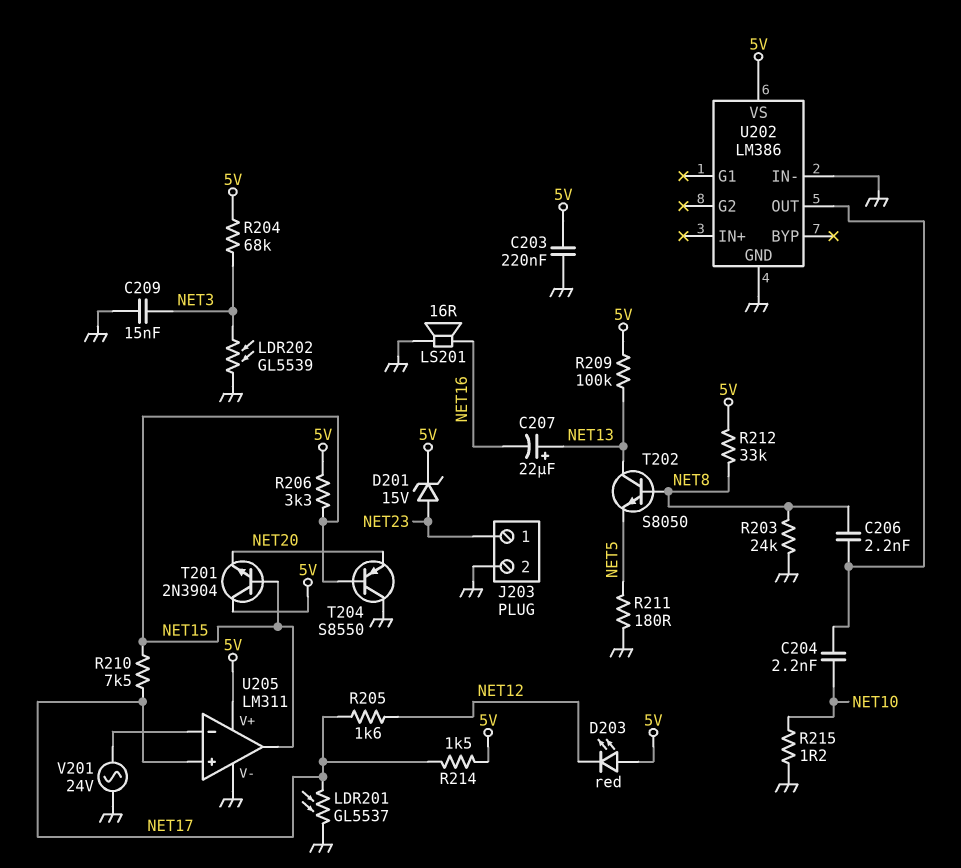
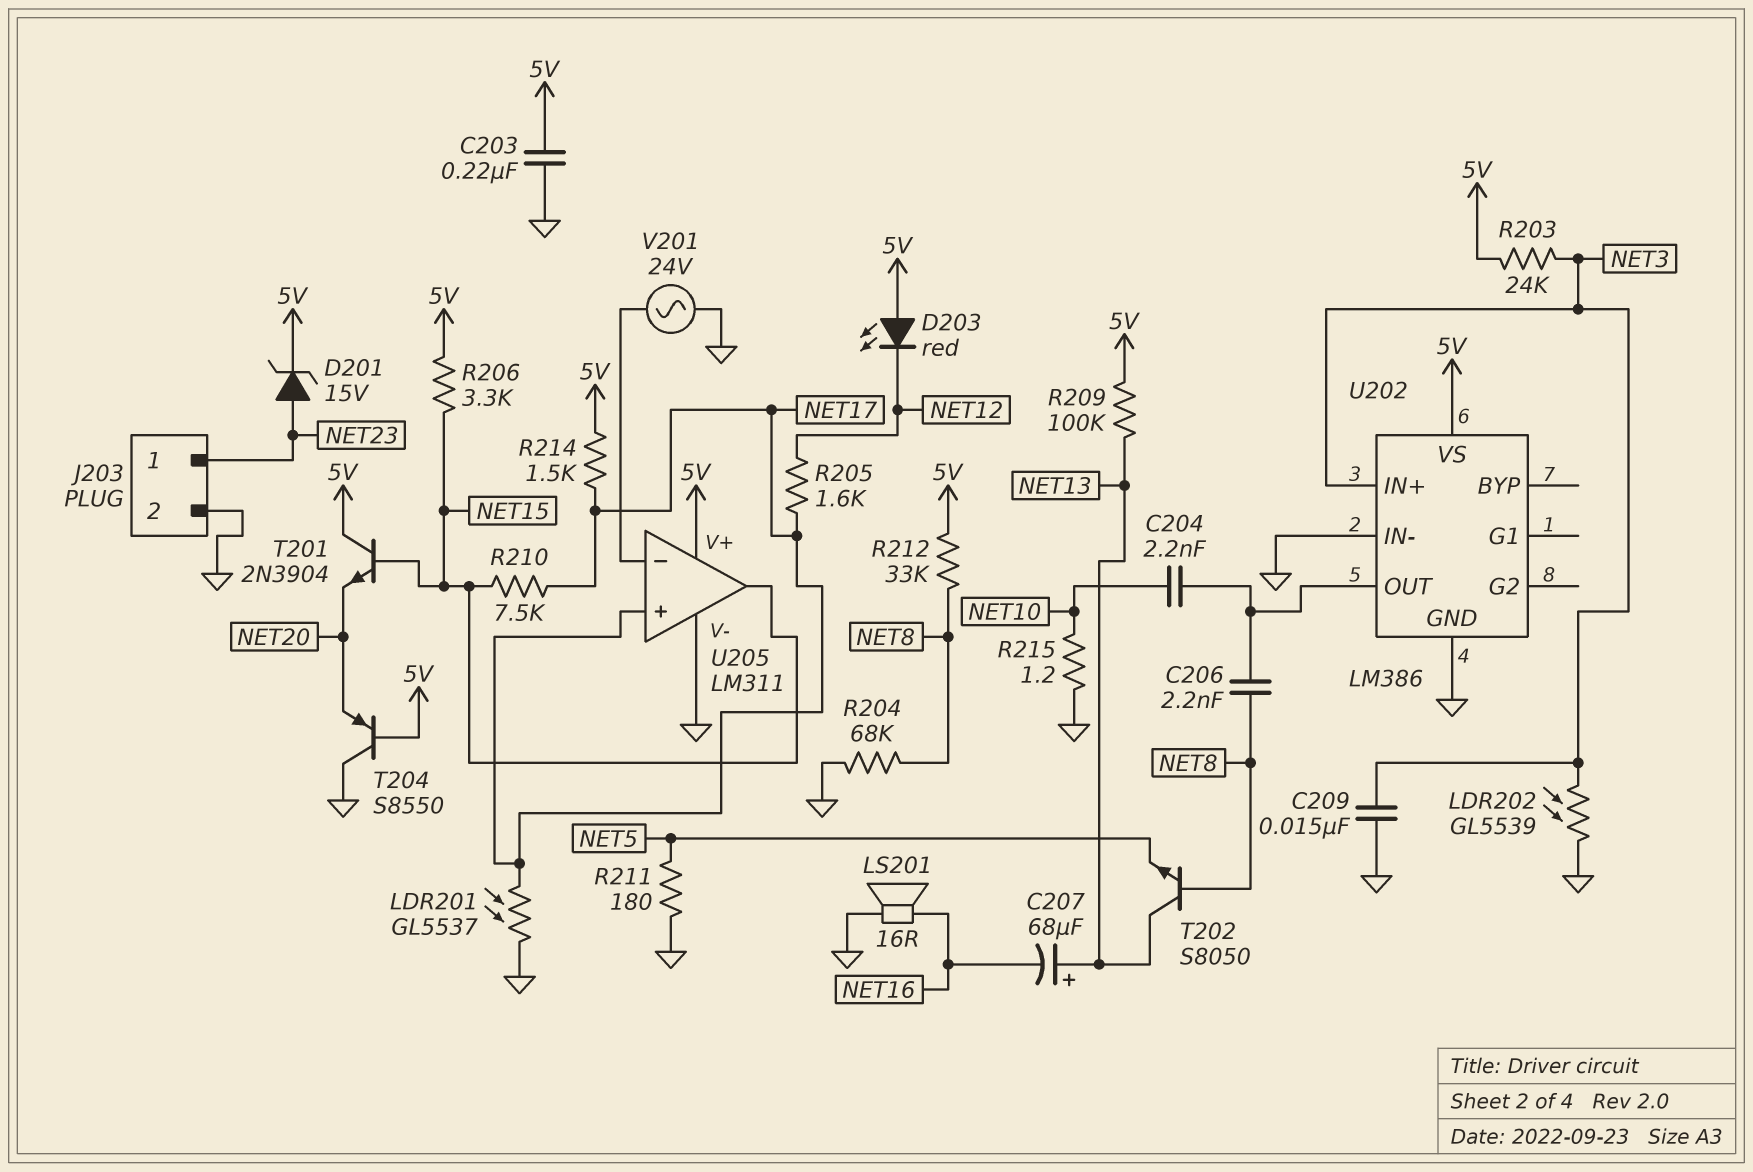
C207: 22uF (plus NET13, minus NET16) -> 68uF (plus NET13, minus NET16)
R203: 24k (GND, NET8) -> 24k (5V, NET3)
R204: 68k (5V, NET3) -> 68k (GND, NET8)
T204: PNP S8550 (B NET15, C GND, E NET20) -> PNP S8550 (B 5V, C GND, E NET20)
U202 pin IN+: none -> NET3

